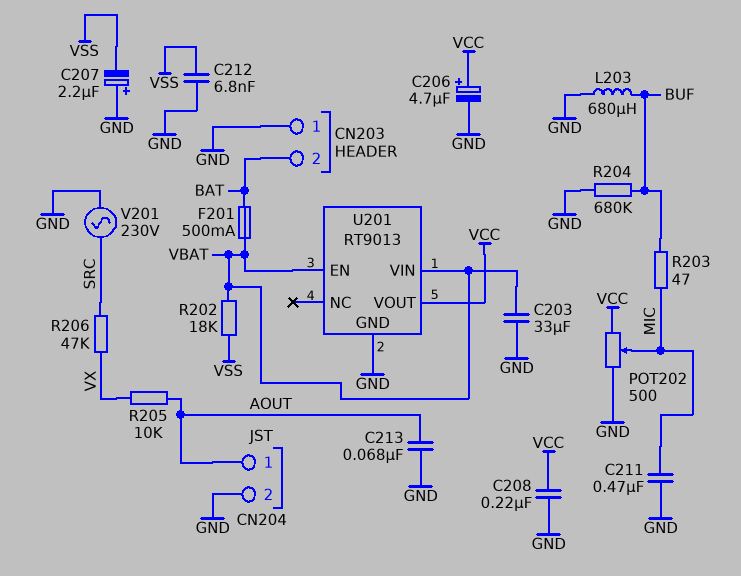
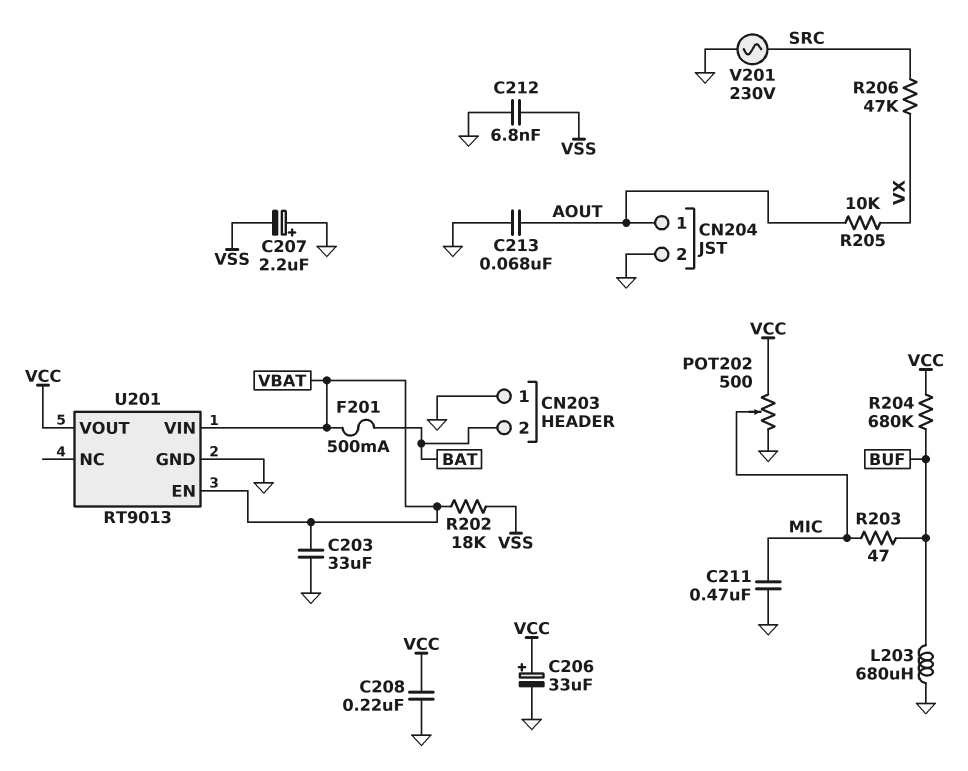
C206: 4.7uF (plus VCC, minus GND) -> 33uF (plus VCC, minus GND)
R204: 680k (BUF, GND) -> 680k (BUF, VCC)

